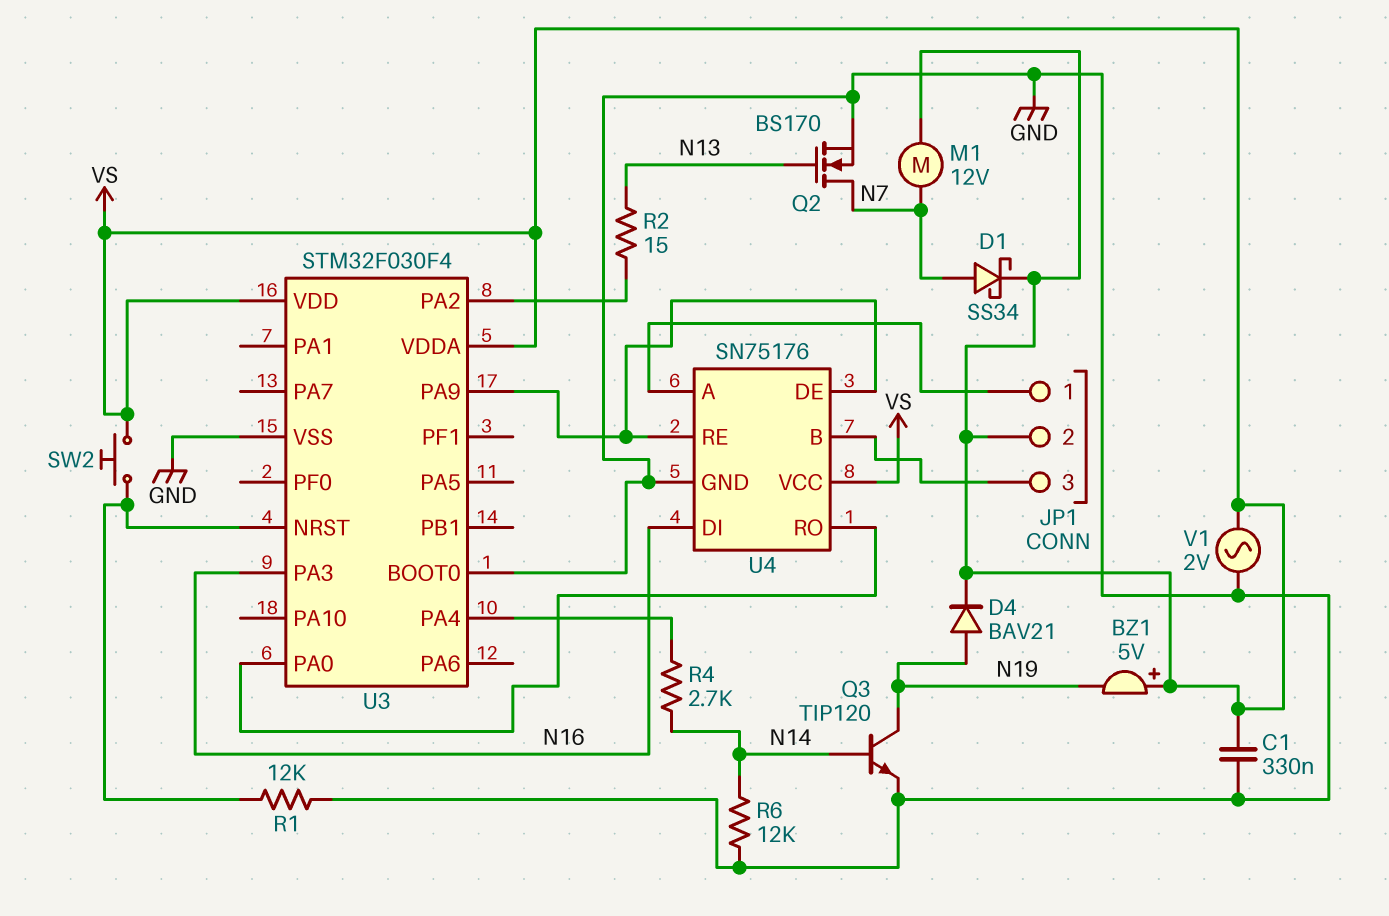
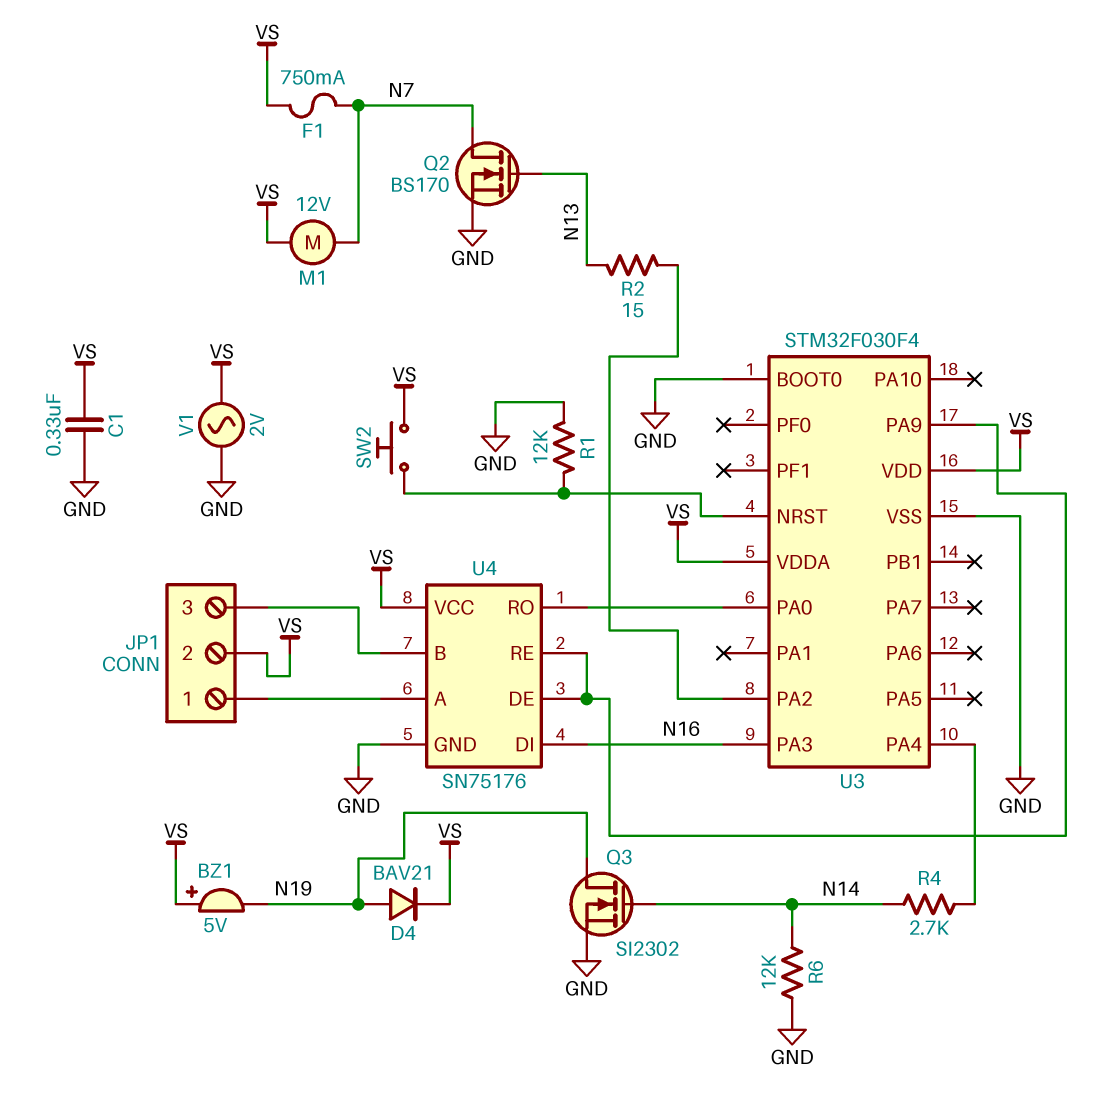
D1: schottky SS34 (A N7, K VS) -> none
F1: none -> 750mA (N7, VS)
Q3: NPN TIP120 (B N14, C N19, E GND) -> NMOS SI2302 (G N14, D N19, S GND)

